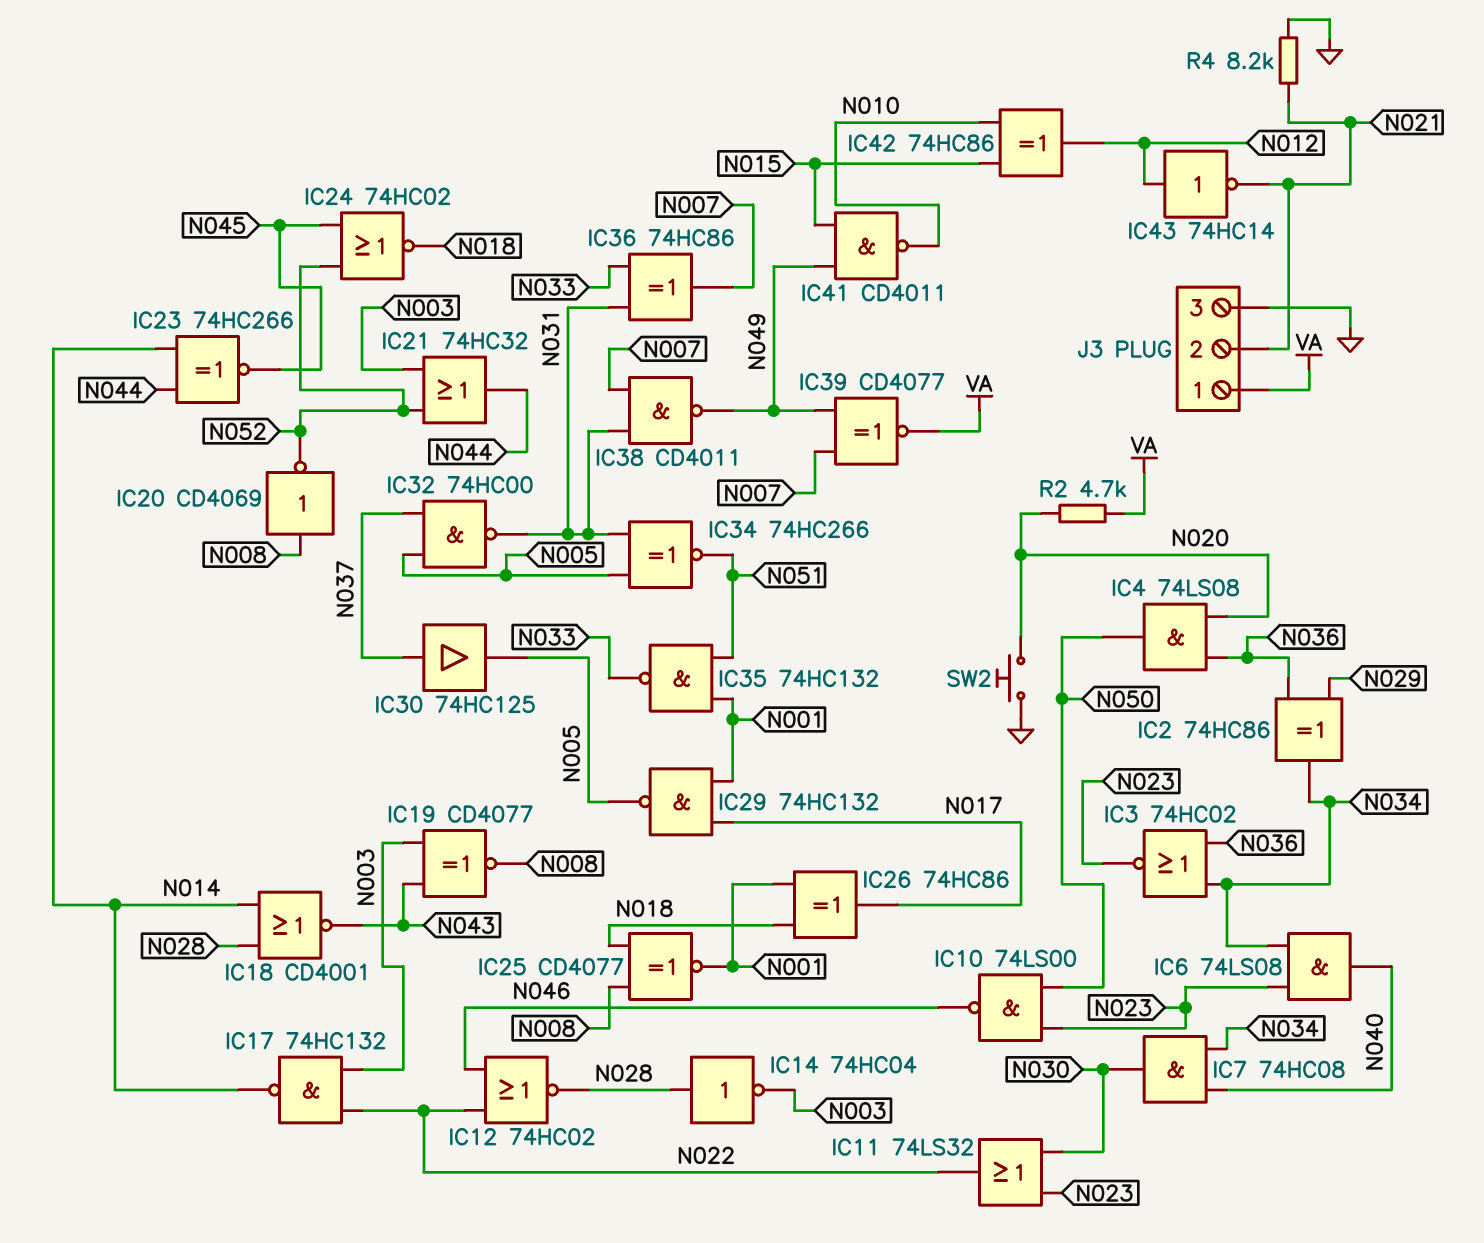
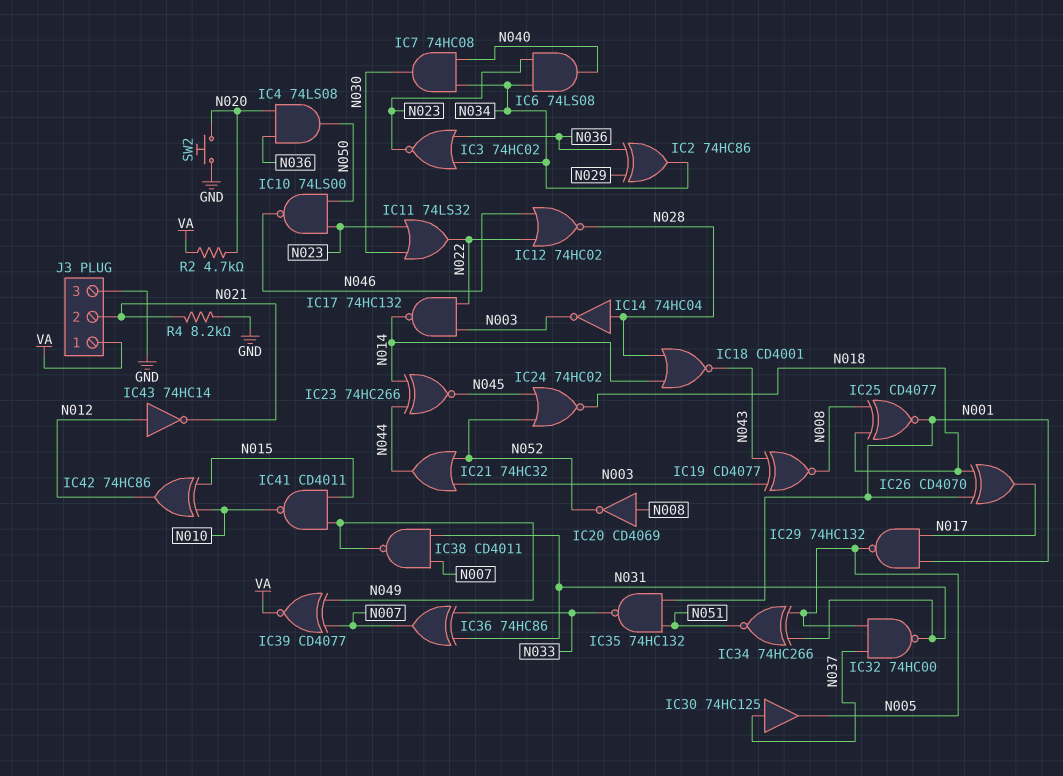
IC26: XOR 74HC86 (in N001, in N018, out N017) -> XOR CD4070 (in N001, in N018, out N017)

